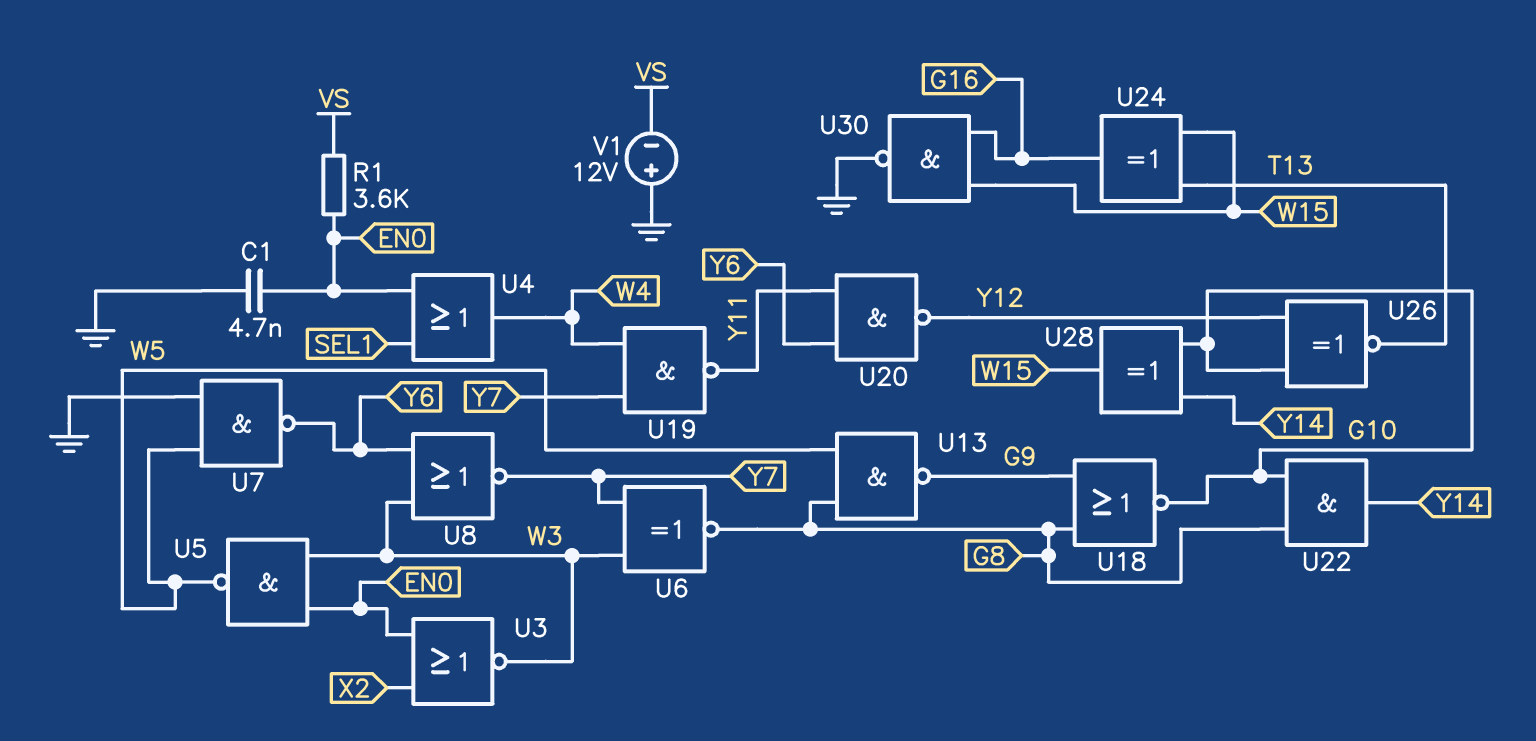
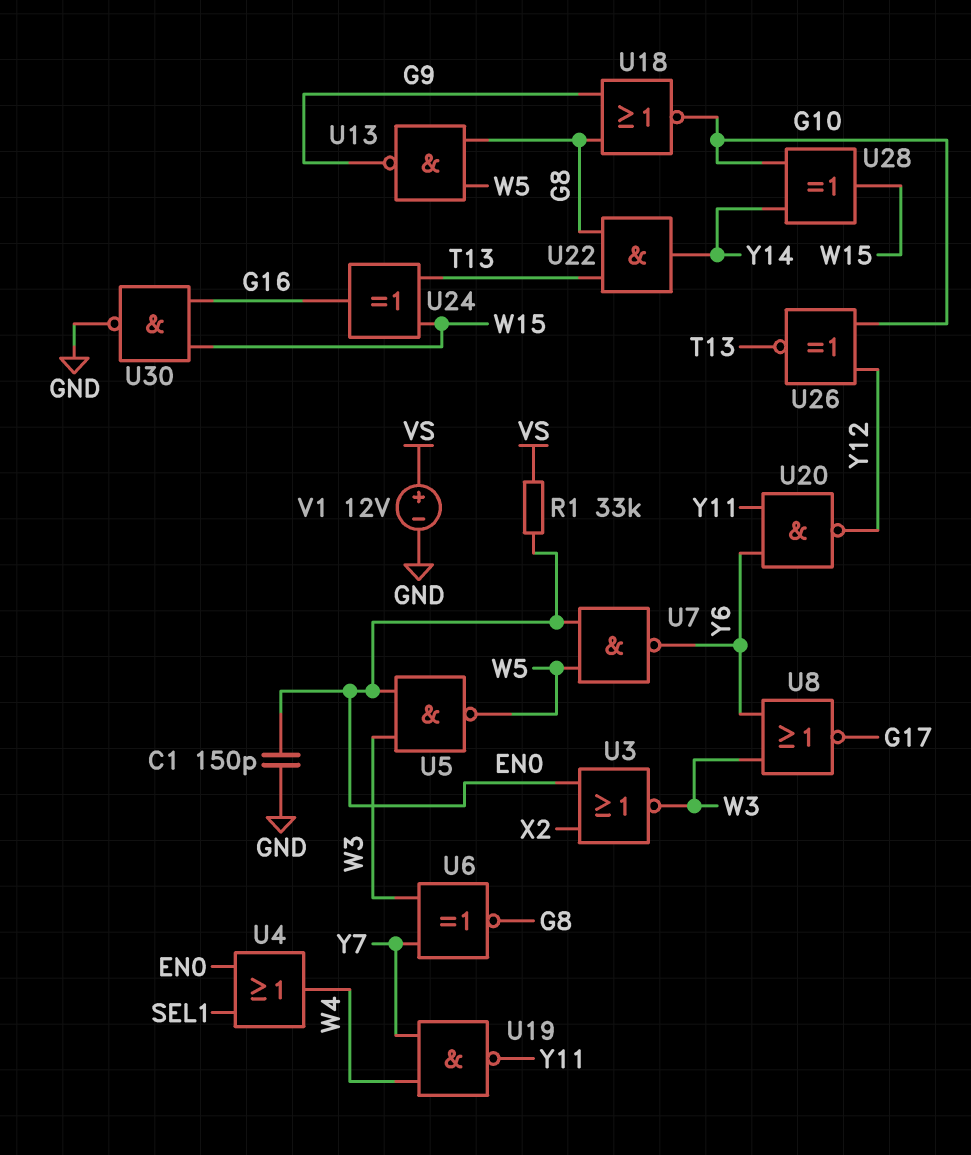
C1: 4.7nF (EN0, GND) -> 150pF (EN0, GND)
R1: 3.6k (EN0, VS) -> 33k (EN0, VS)
U7: NAND (in GND, in W5, out Y6) -> NAND (in EN0, in W5, out Y6)
U8: NOR (in W3, in Y6, out Y7) -> NOR (in W3, in Y6, out G17)
U22: AND (in G8, in G10, out Y14) -> AND (in G8, in T13, out Y14)
V1: 12V (plus GND, minus VS) -> 12V (plus VS, minus GND)

